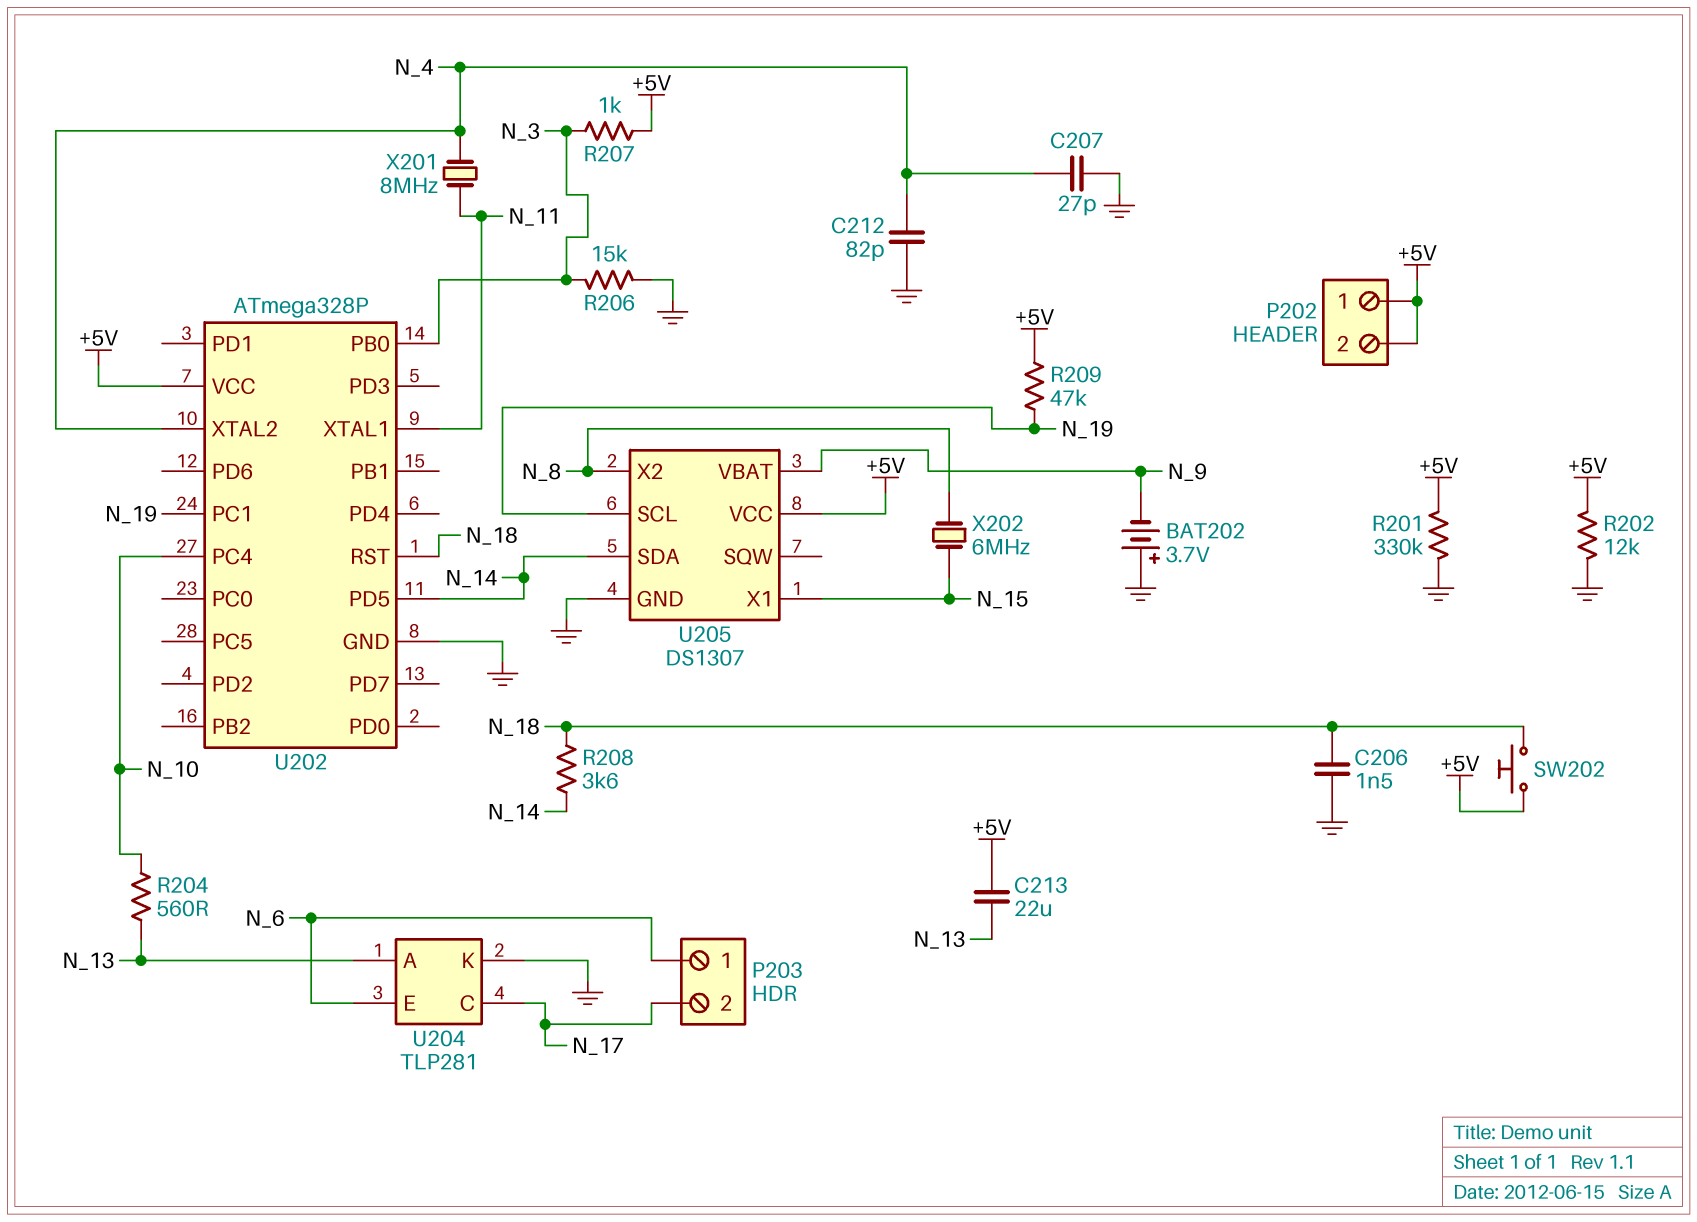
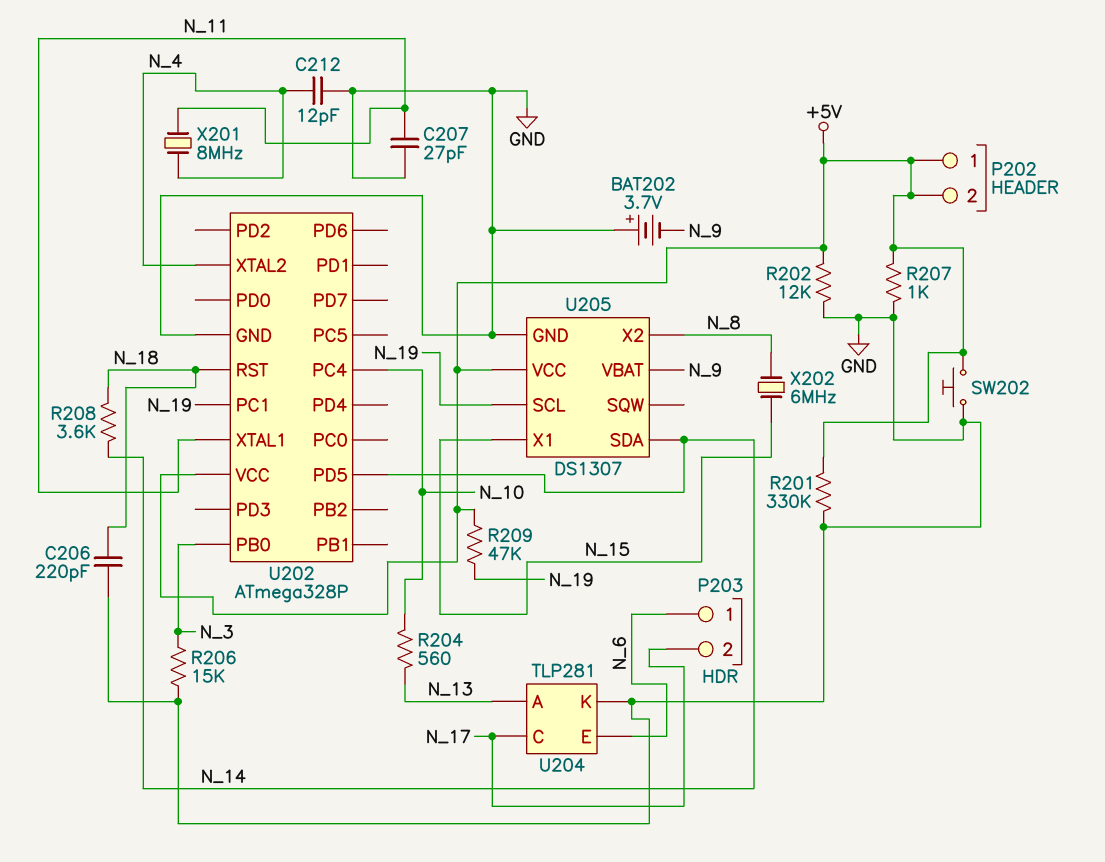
C206: 1.5nF (GND, N_18) -> 220pF (GND, N_18)
C207: 27pF (GND, N_4) -> 27pF (GND, N_11)
C212: 82pF (GND, N_4) -> 12pF (GND, N_4)
C213: 22uF (+5V, N_13) -> none
R207: 1k (+5V, N_3) -> 1k (+5V, GND)
SW202: button (+5V, N_18) -> button (+5V, GND)

